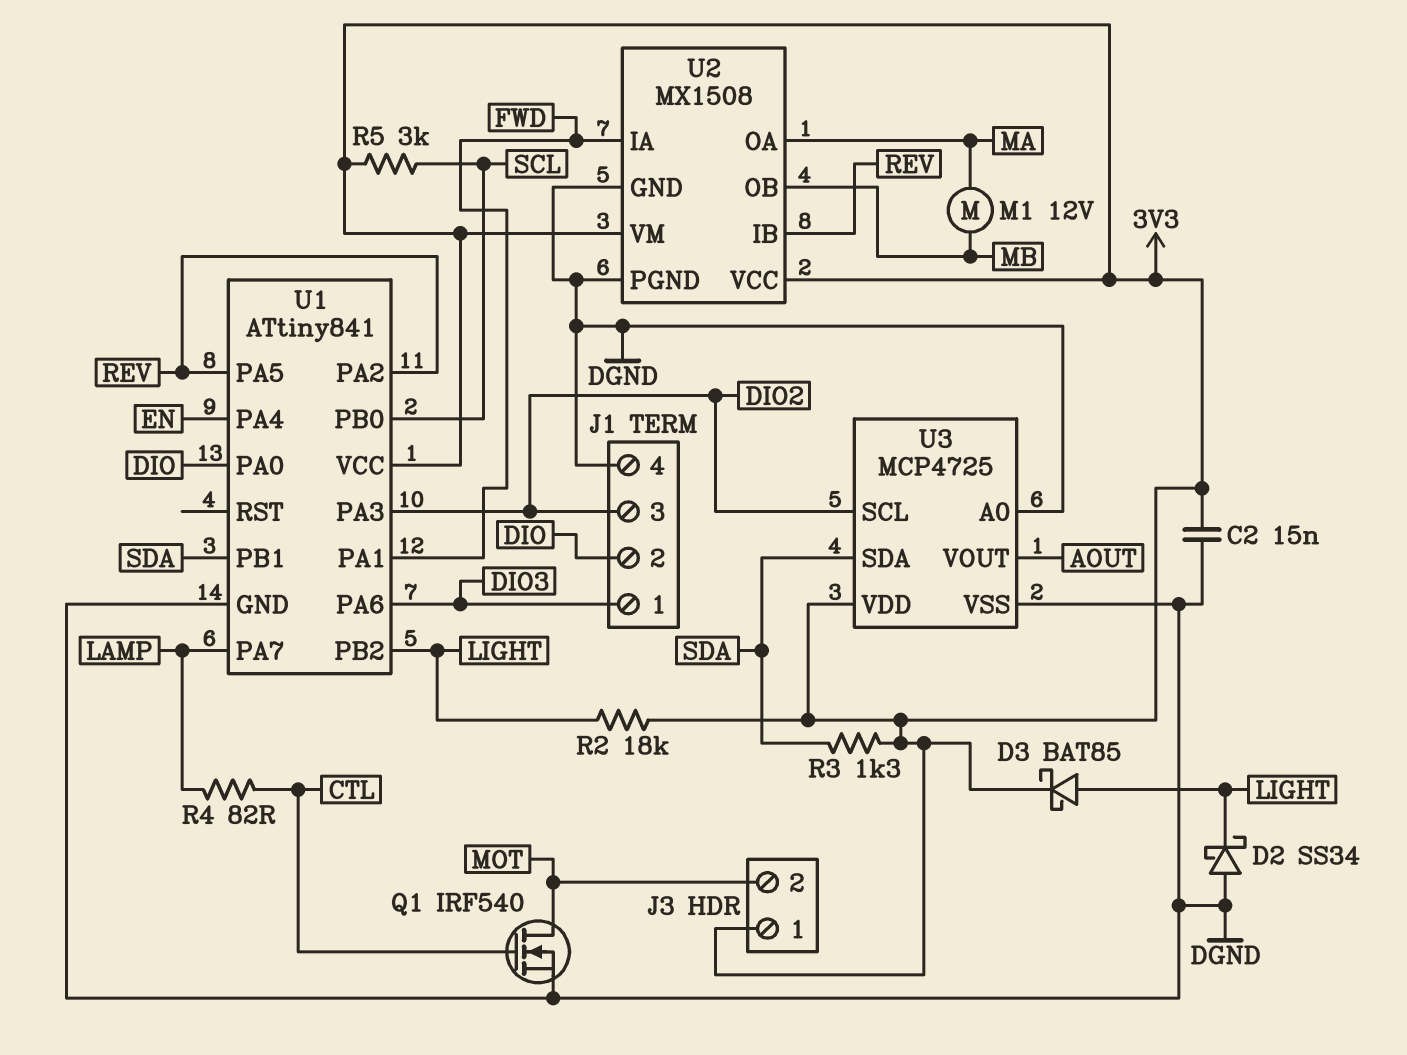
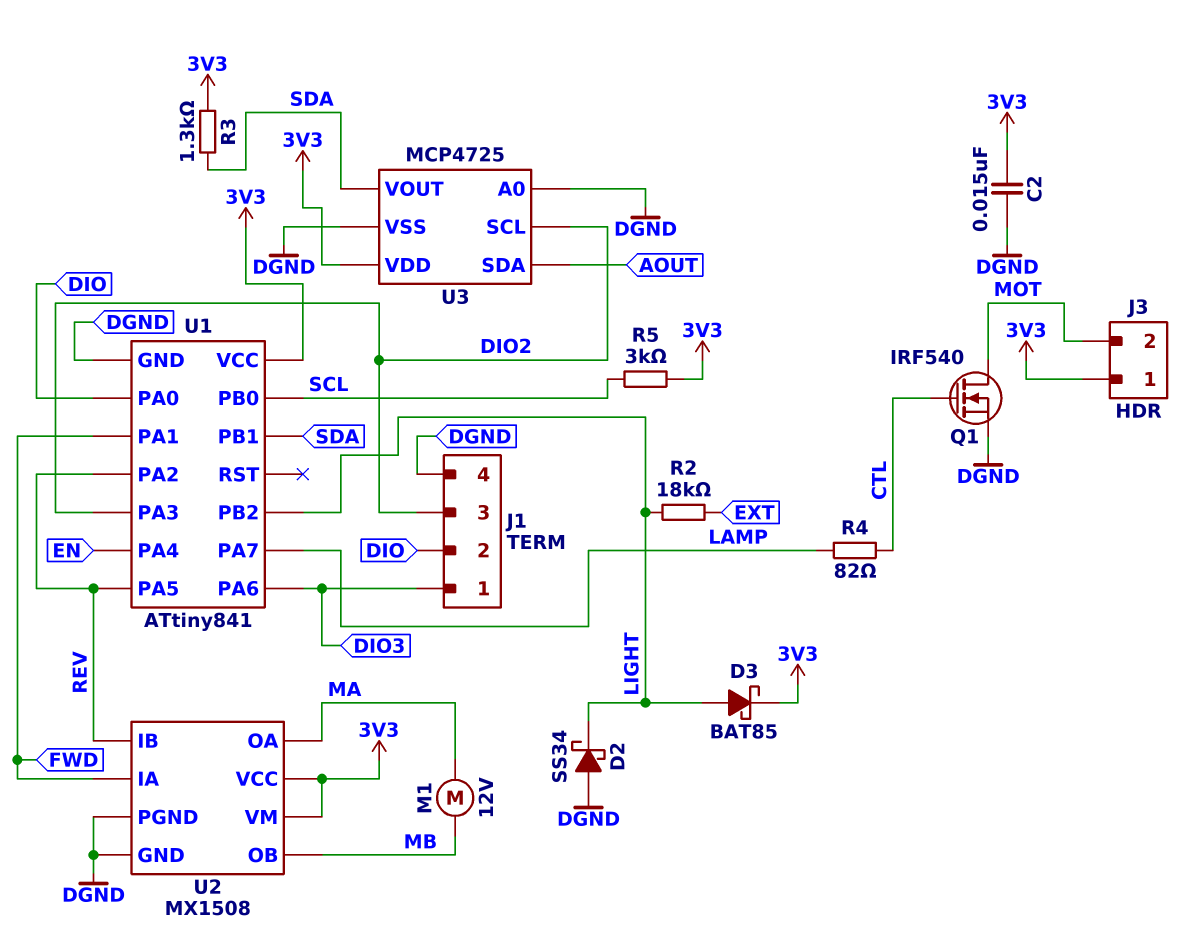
R2: 18k (3V3, LIGHT) -> 18k (EXT, LIGHT)
U3 pin SDA: SDA -> AOUT
U3 pin VOUT: AOUT -> SDA

